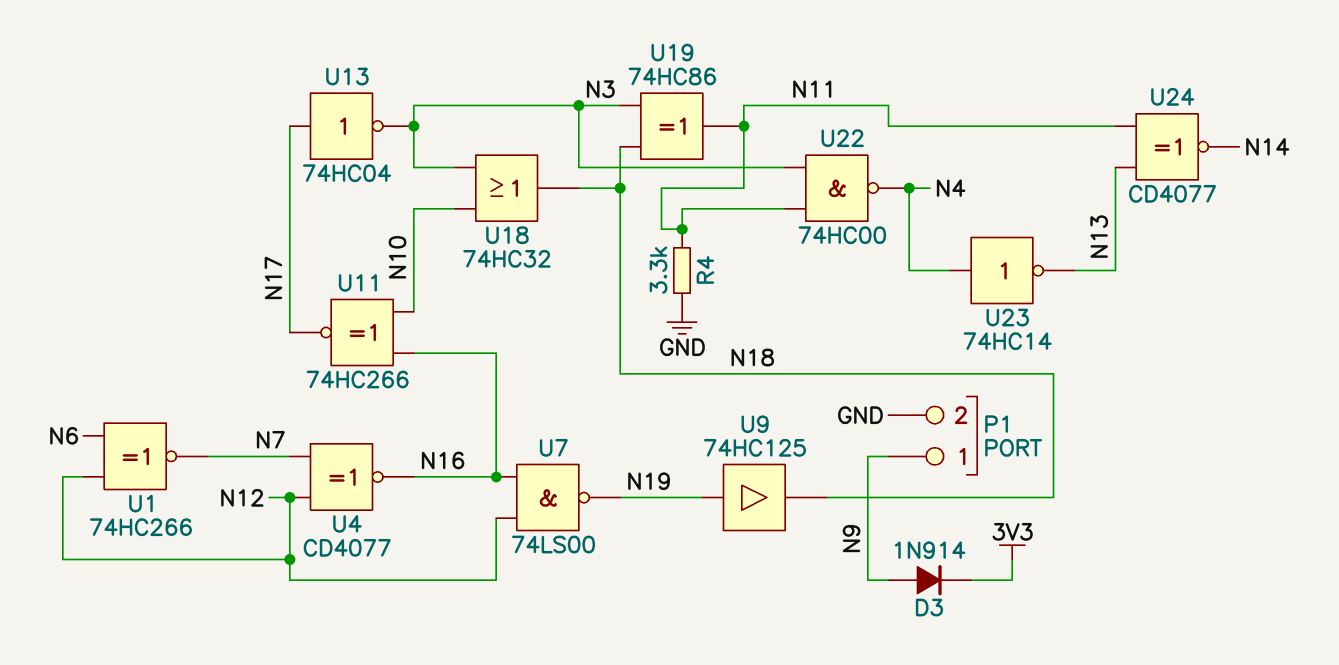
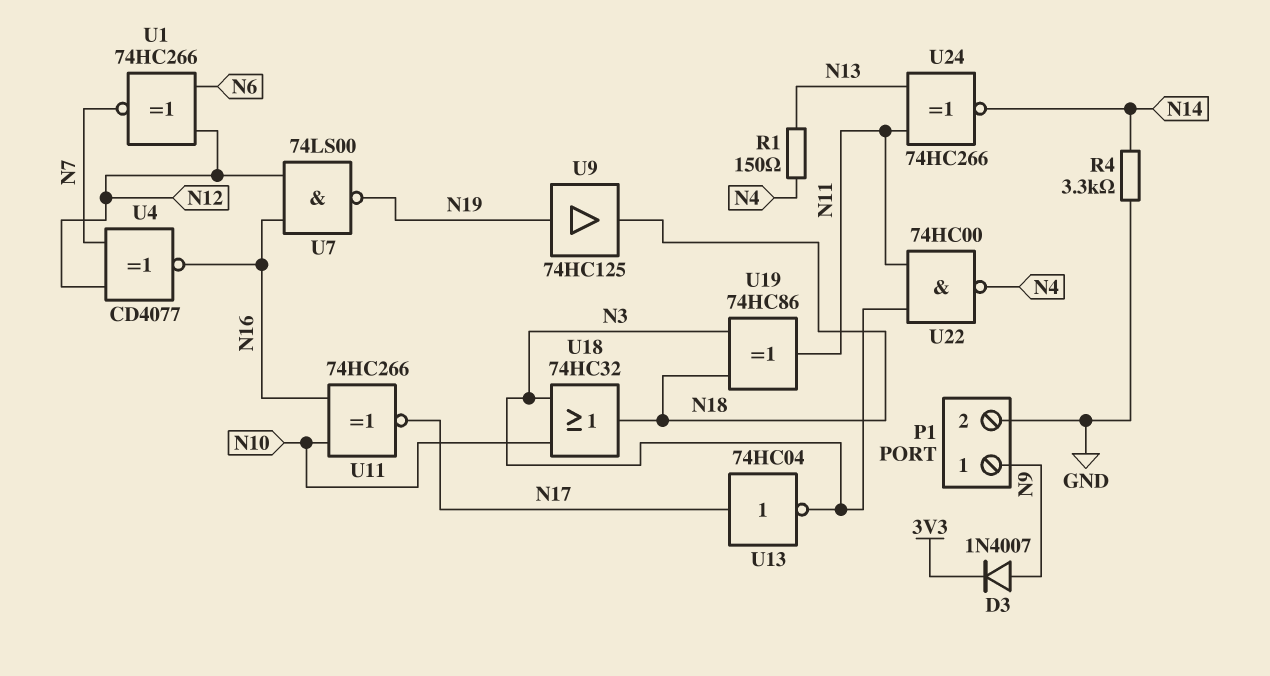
D3: diode 1N914 (A N9, K 3V3) -> diode 1N4007 (A N9, K 3V3)
R1: none -> 150 (N4, N13)
R4: 3.3k (GND, N11) -> 3.3k (GND, N14)
U23: NOT 74HC14 (in N4, out N13) -> none
U24: XNOR CD4077 (in N11, in N13, out N14) -> XNOR 74HC266 (in N11, in N13, out N14)

